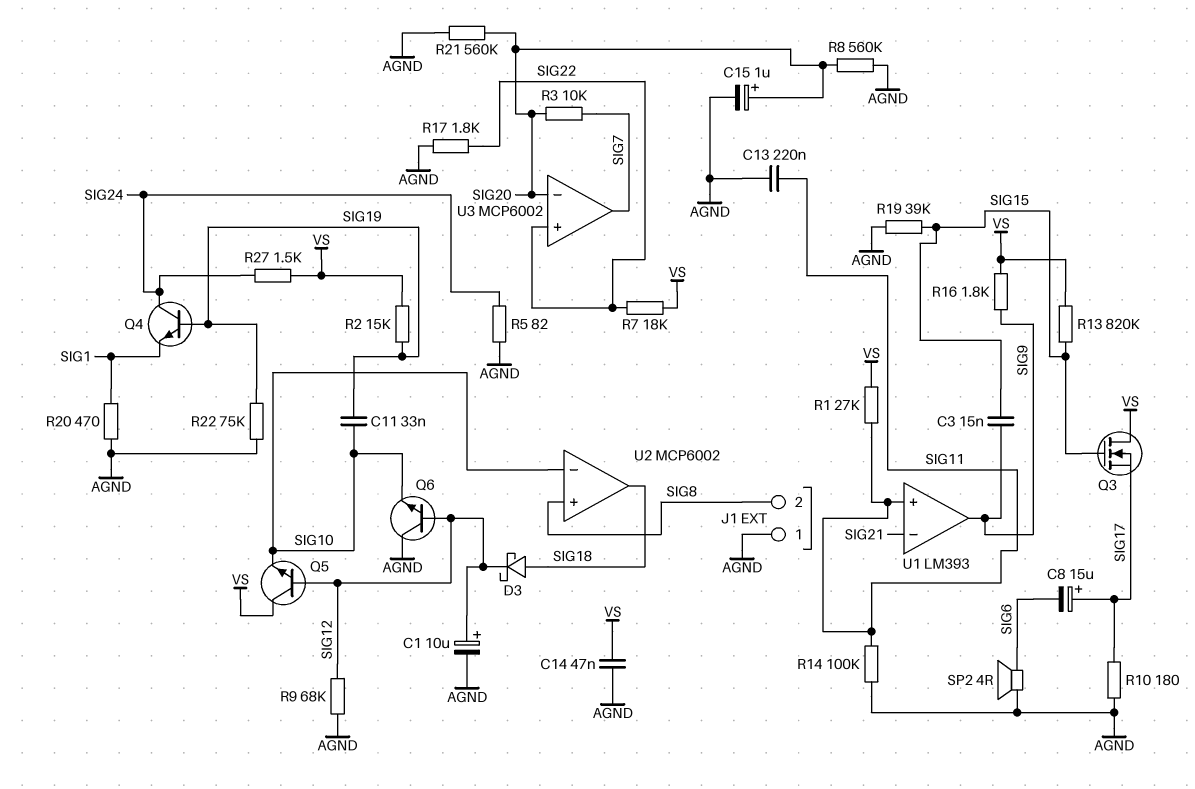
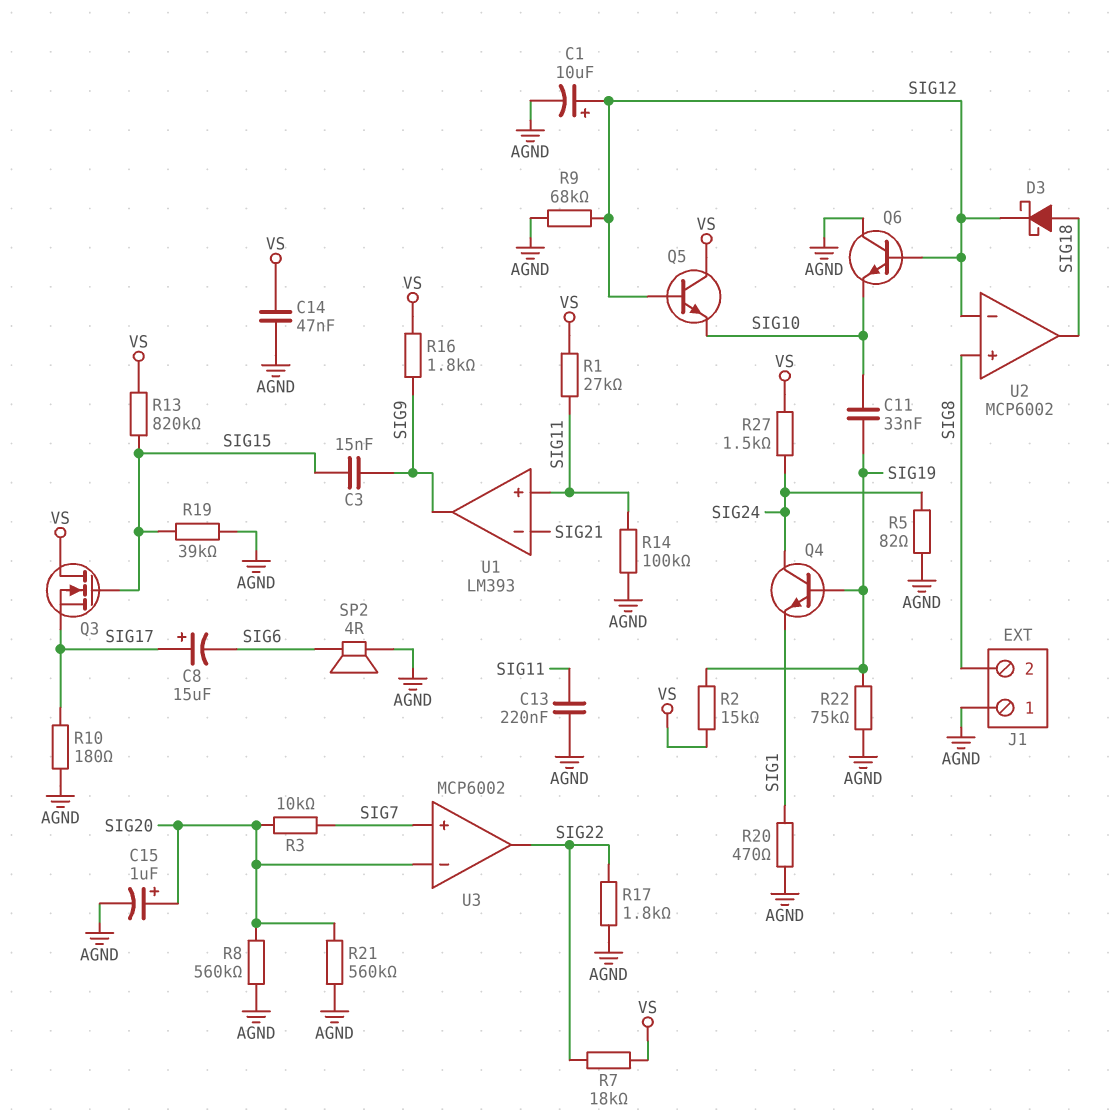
U2 pin in-: SIG10 -> SIG12
U3 pin in+: SIG22 -> SIG7
U3 pin out: SIG7 -> SIG22

